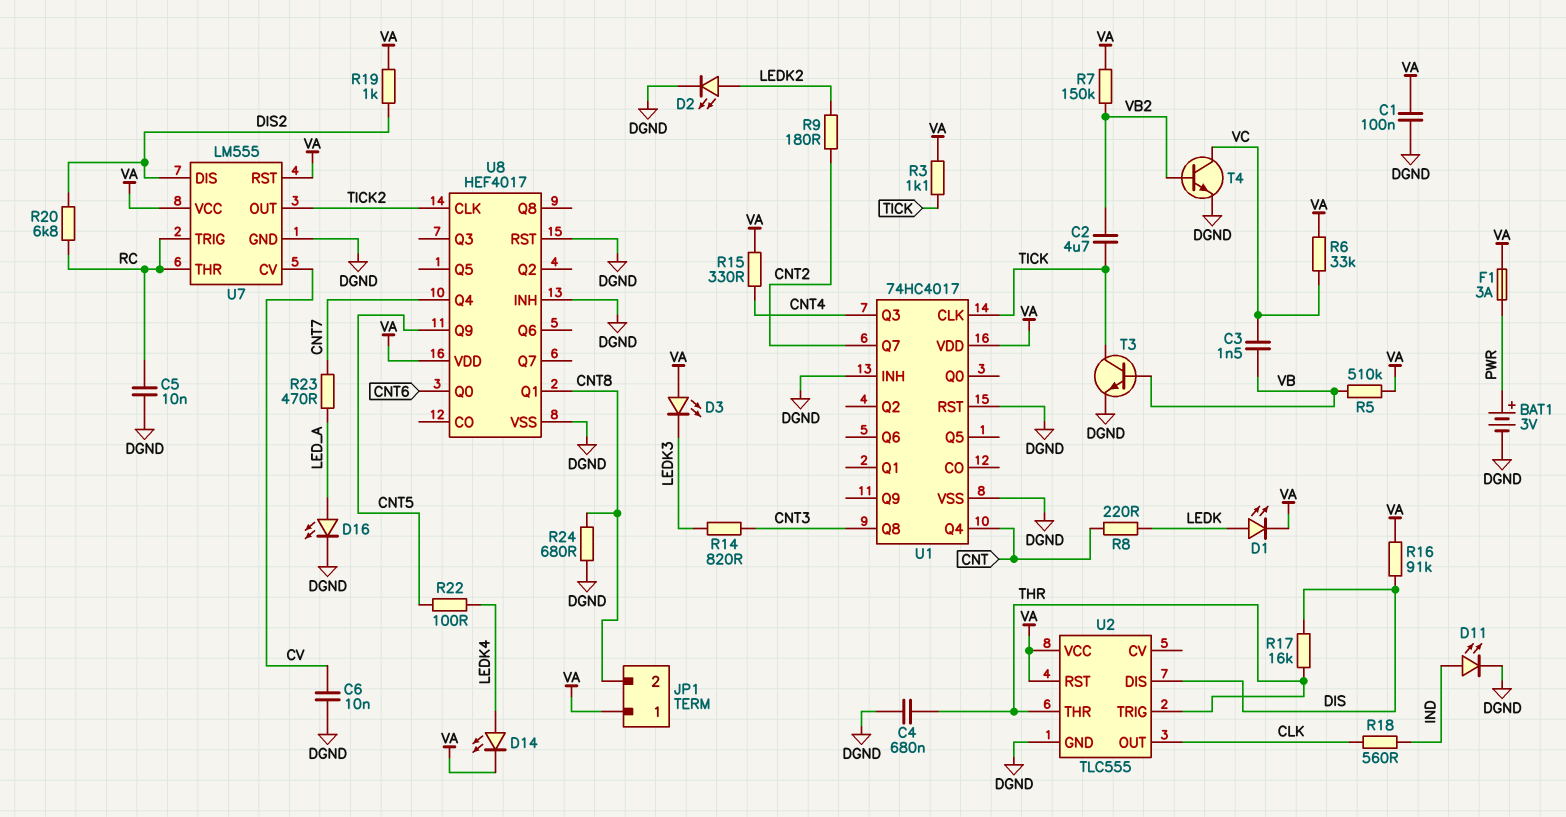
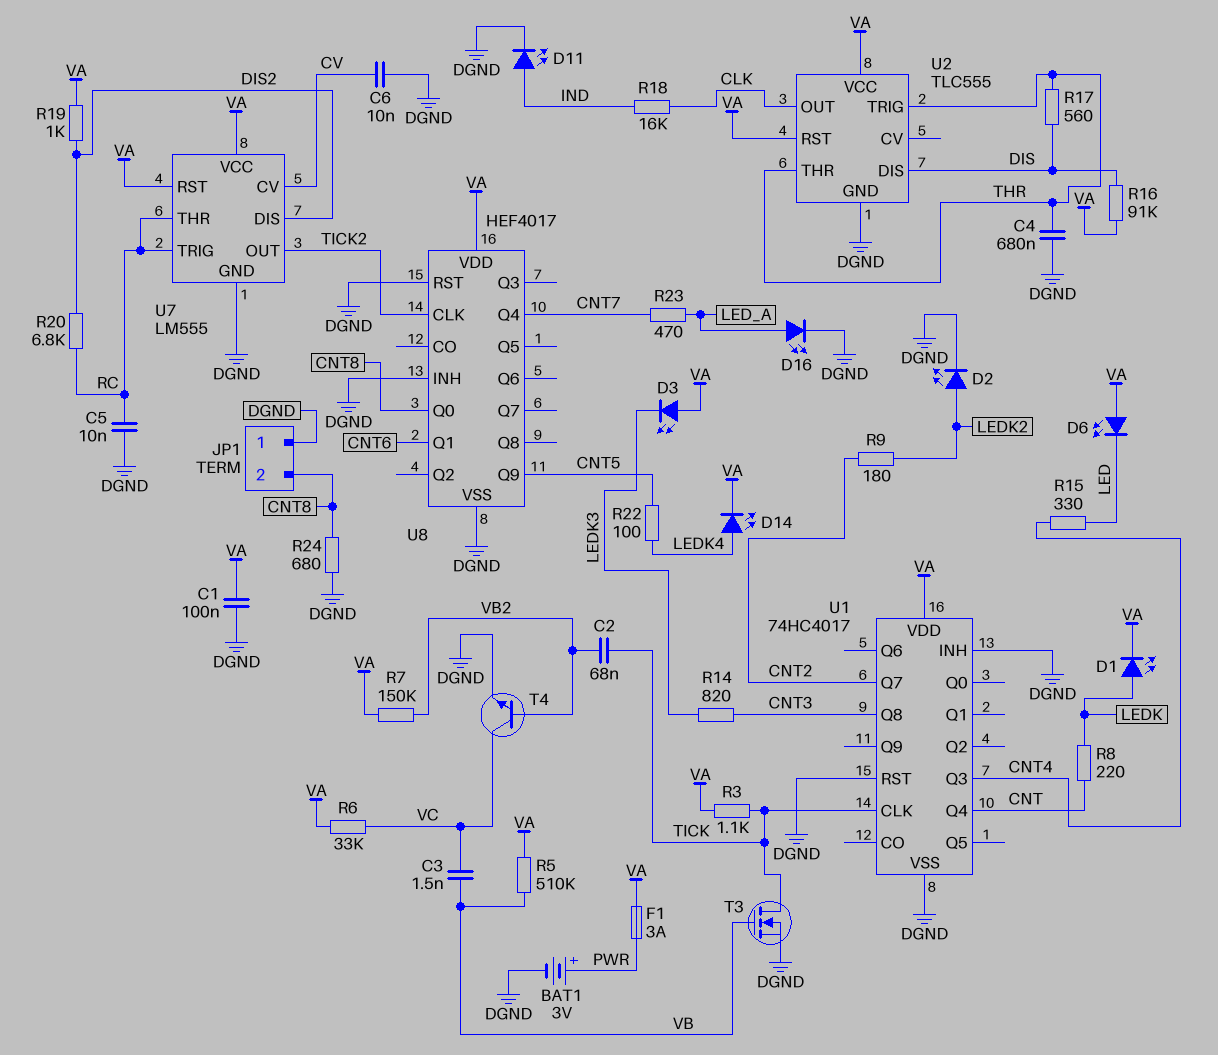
C2: 4.7uF (TICK, VB2) -> 68nF (TICK, VB2)
D6: none -> LED (A VA, K LED)
JP1 pin 1: VA -> DGND
R15: 330 (CNT4, VA) -> 330 (CNT4, LED)
R17: 16k (DIS, THR) -> 560 (DIS, THR)
R18: 560 (CLK, IND) -> 16k (CLK, IND)
T3: NPN (B VB, C TICK, E DGND) -> NMOS (G VB, D TICK, S DGND)
U8 pin Q0: CNT6 -> CNT8
U8 pin Q1: CNT8 -> CNT6

